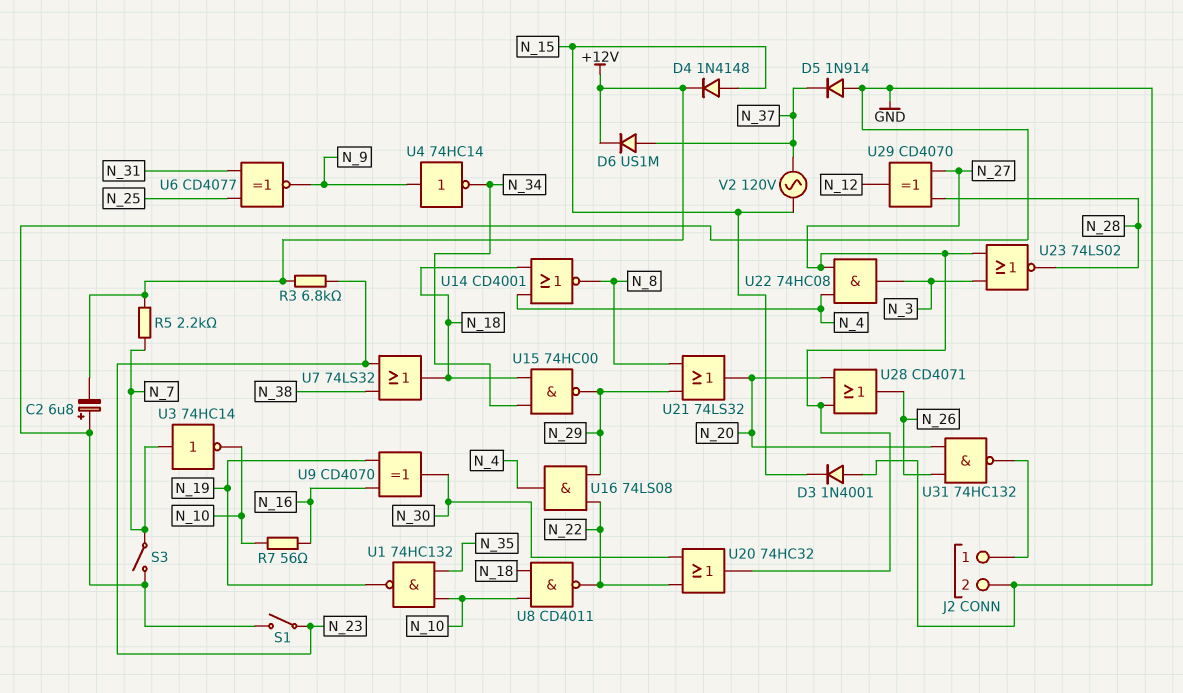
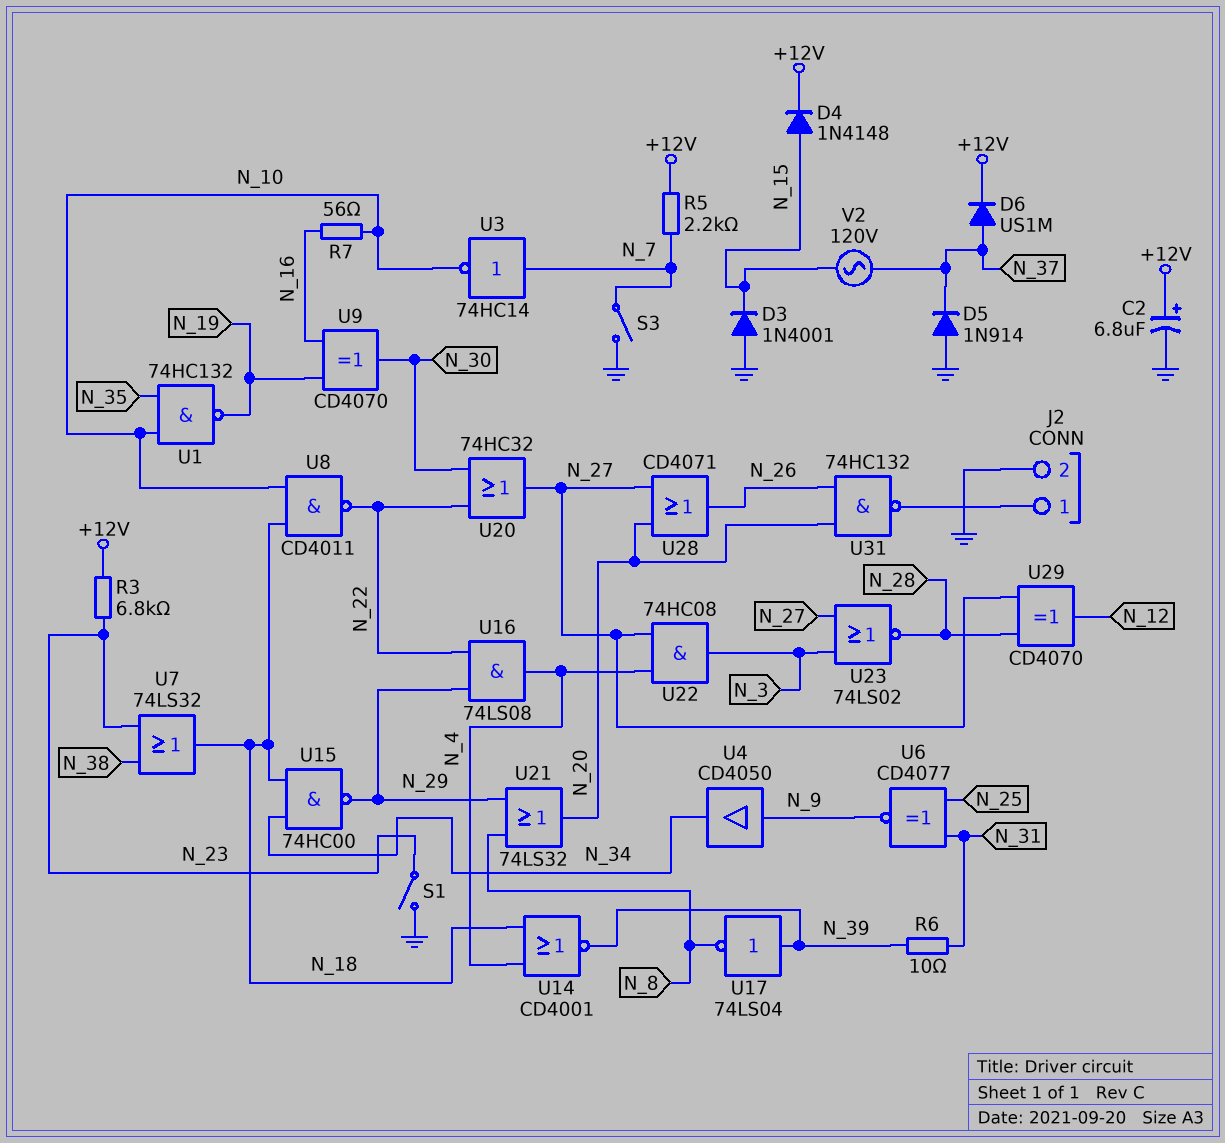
C2: 6.8uF (plus GND, minus +12V) -> 6.8uF (plus +12V, minus GND)
R6: none -> 10 (N_31, N_39)
U4: NOT 74HC14 (in N_9, out N_34) -> buffer CD4050 (in N_9, out N_34)
U14: NOR CD4001 (in N_4, in N_18, out N_8) -> NOR CD4001 (in N_4, in N_18, out N_39)
U17: none -> NOT 74LS04 (in N_39, out N_8)

